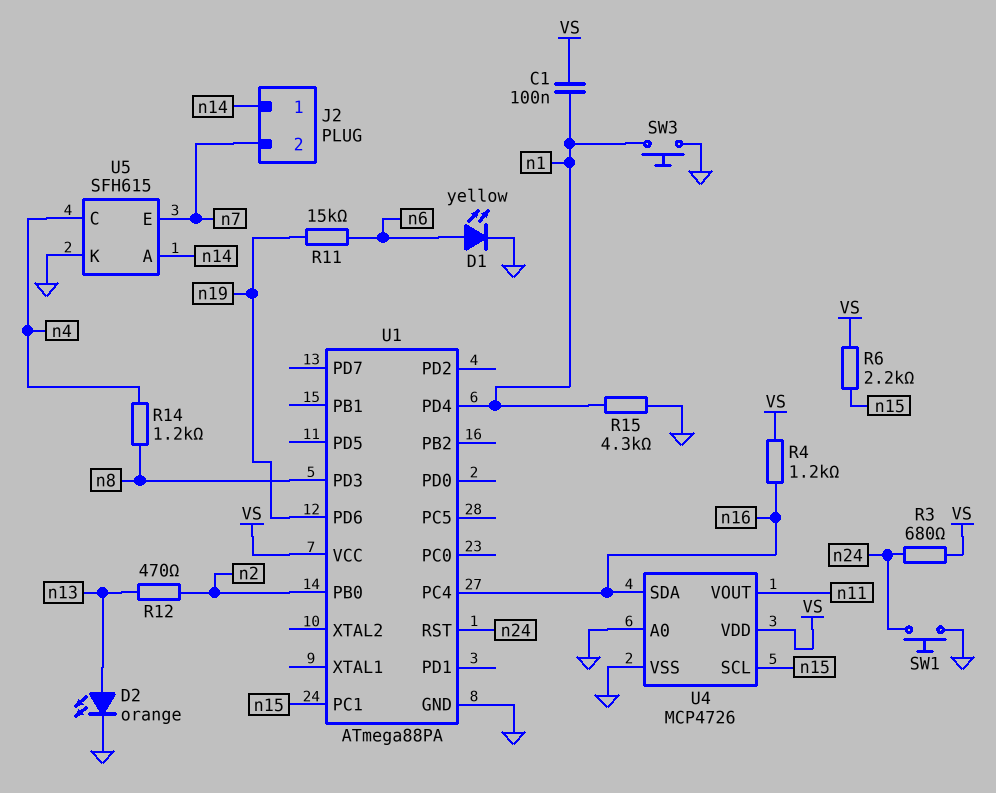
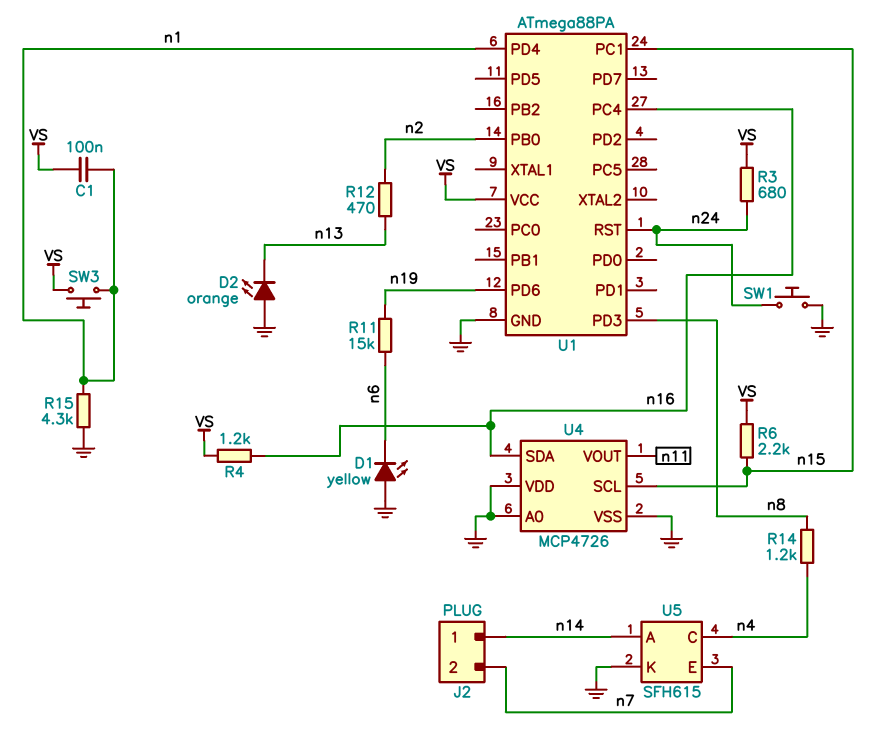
D1: LED yellow (A n6, K GND) -> LED yellow (A GND, K n6)
D2: LED orange (A n13, K GND) -> LED orange (A GND, K n13)
SW3: button (GND, n1) -> button (VS, n1)
U4 pin VDD: VS -> GND

